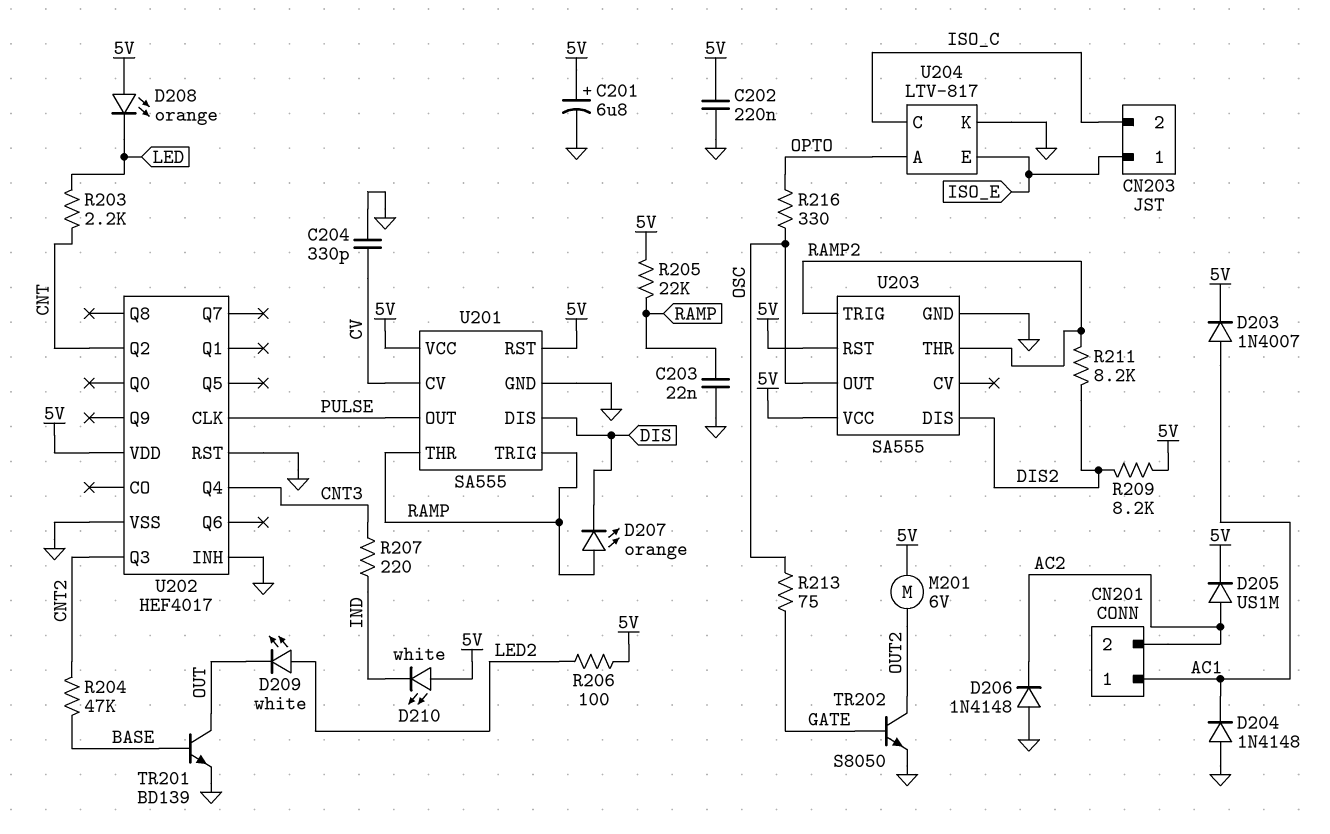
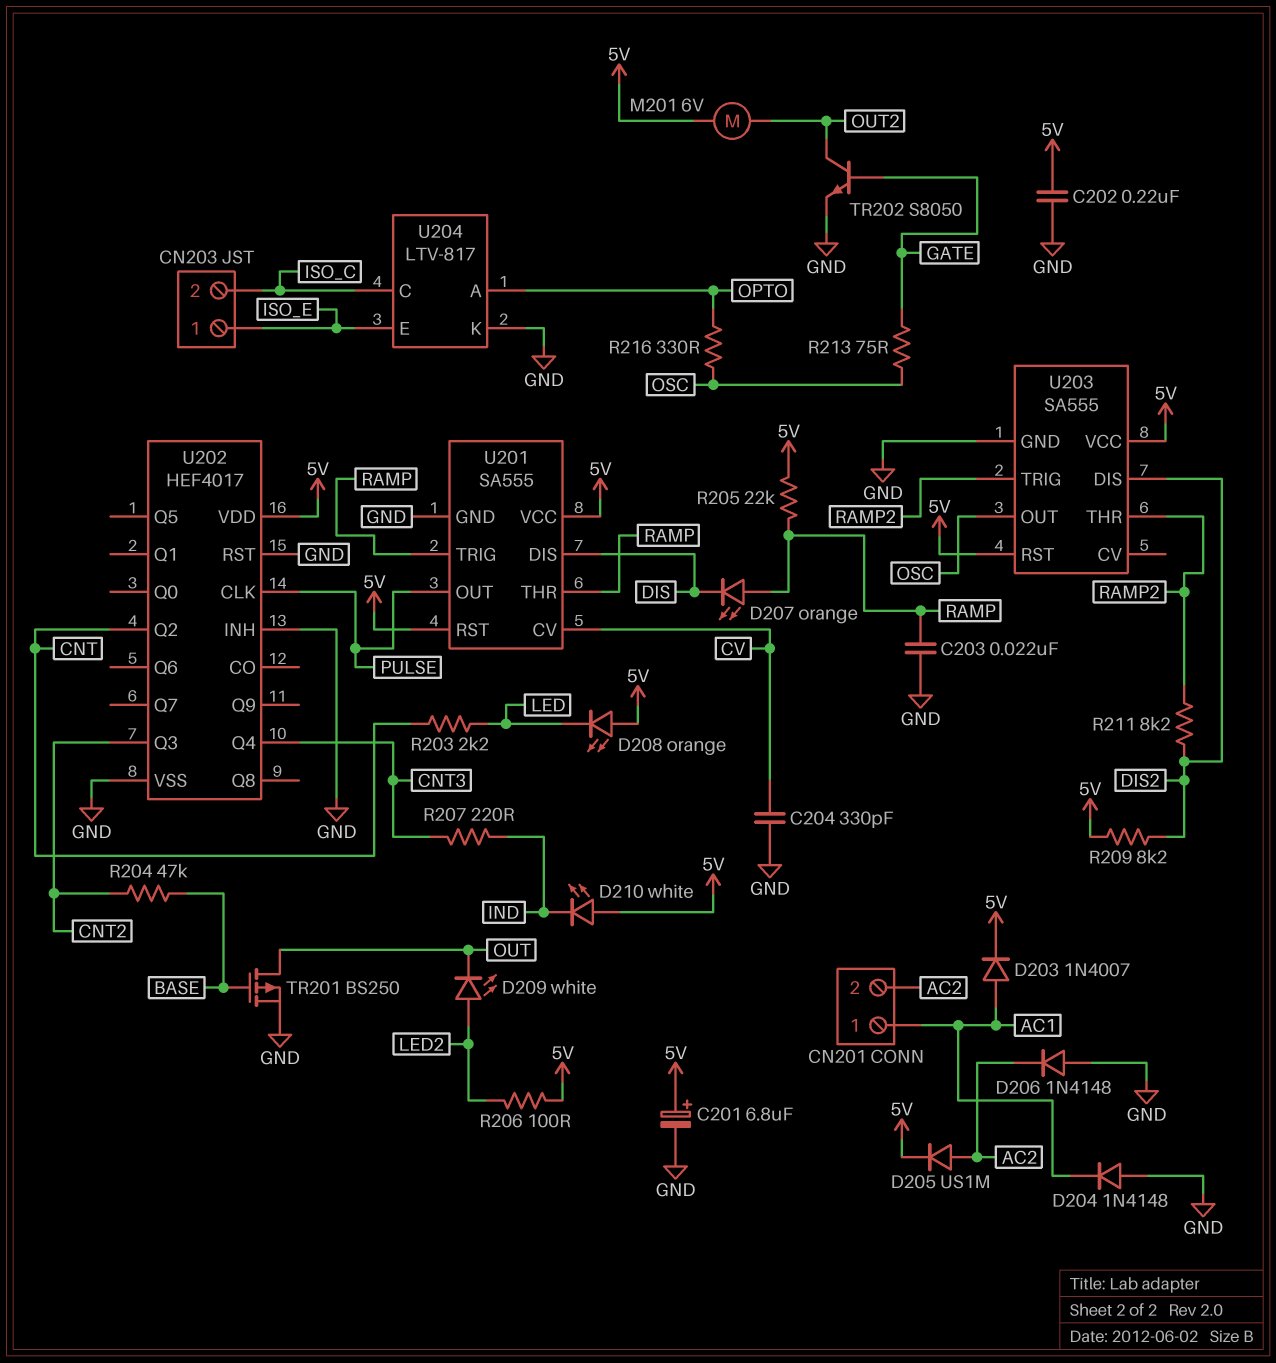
TR201: NPN BD139 (B BASE, C OUT, E GND) -> PMOS BS250 (G BASE, D OUT, S GND)

